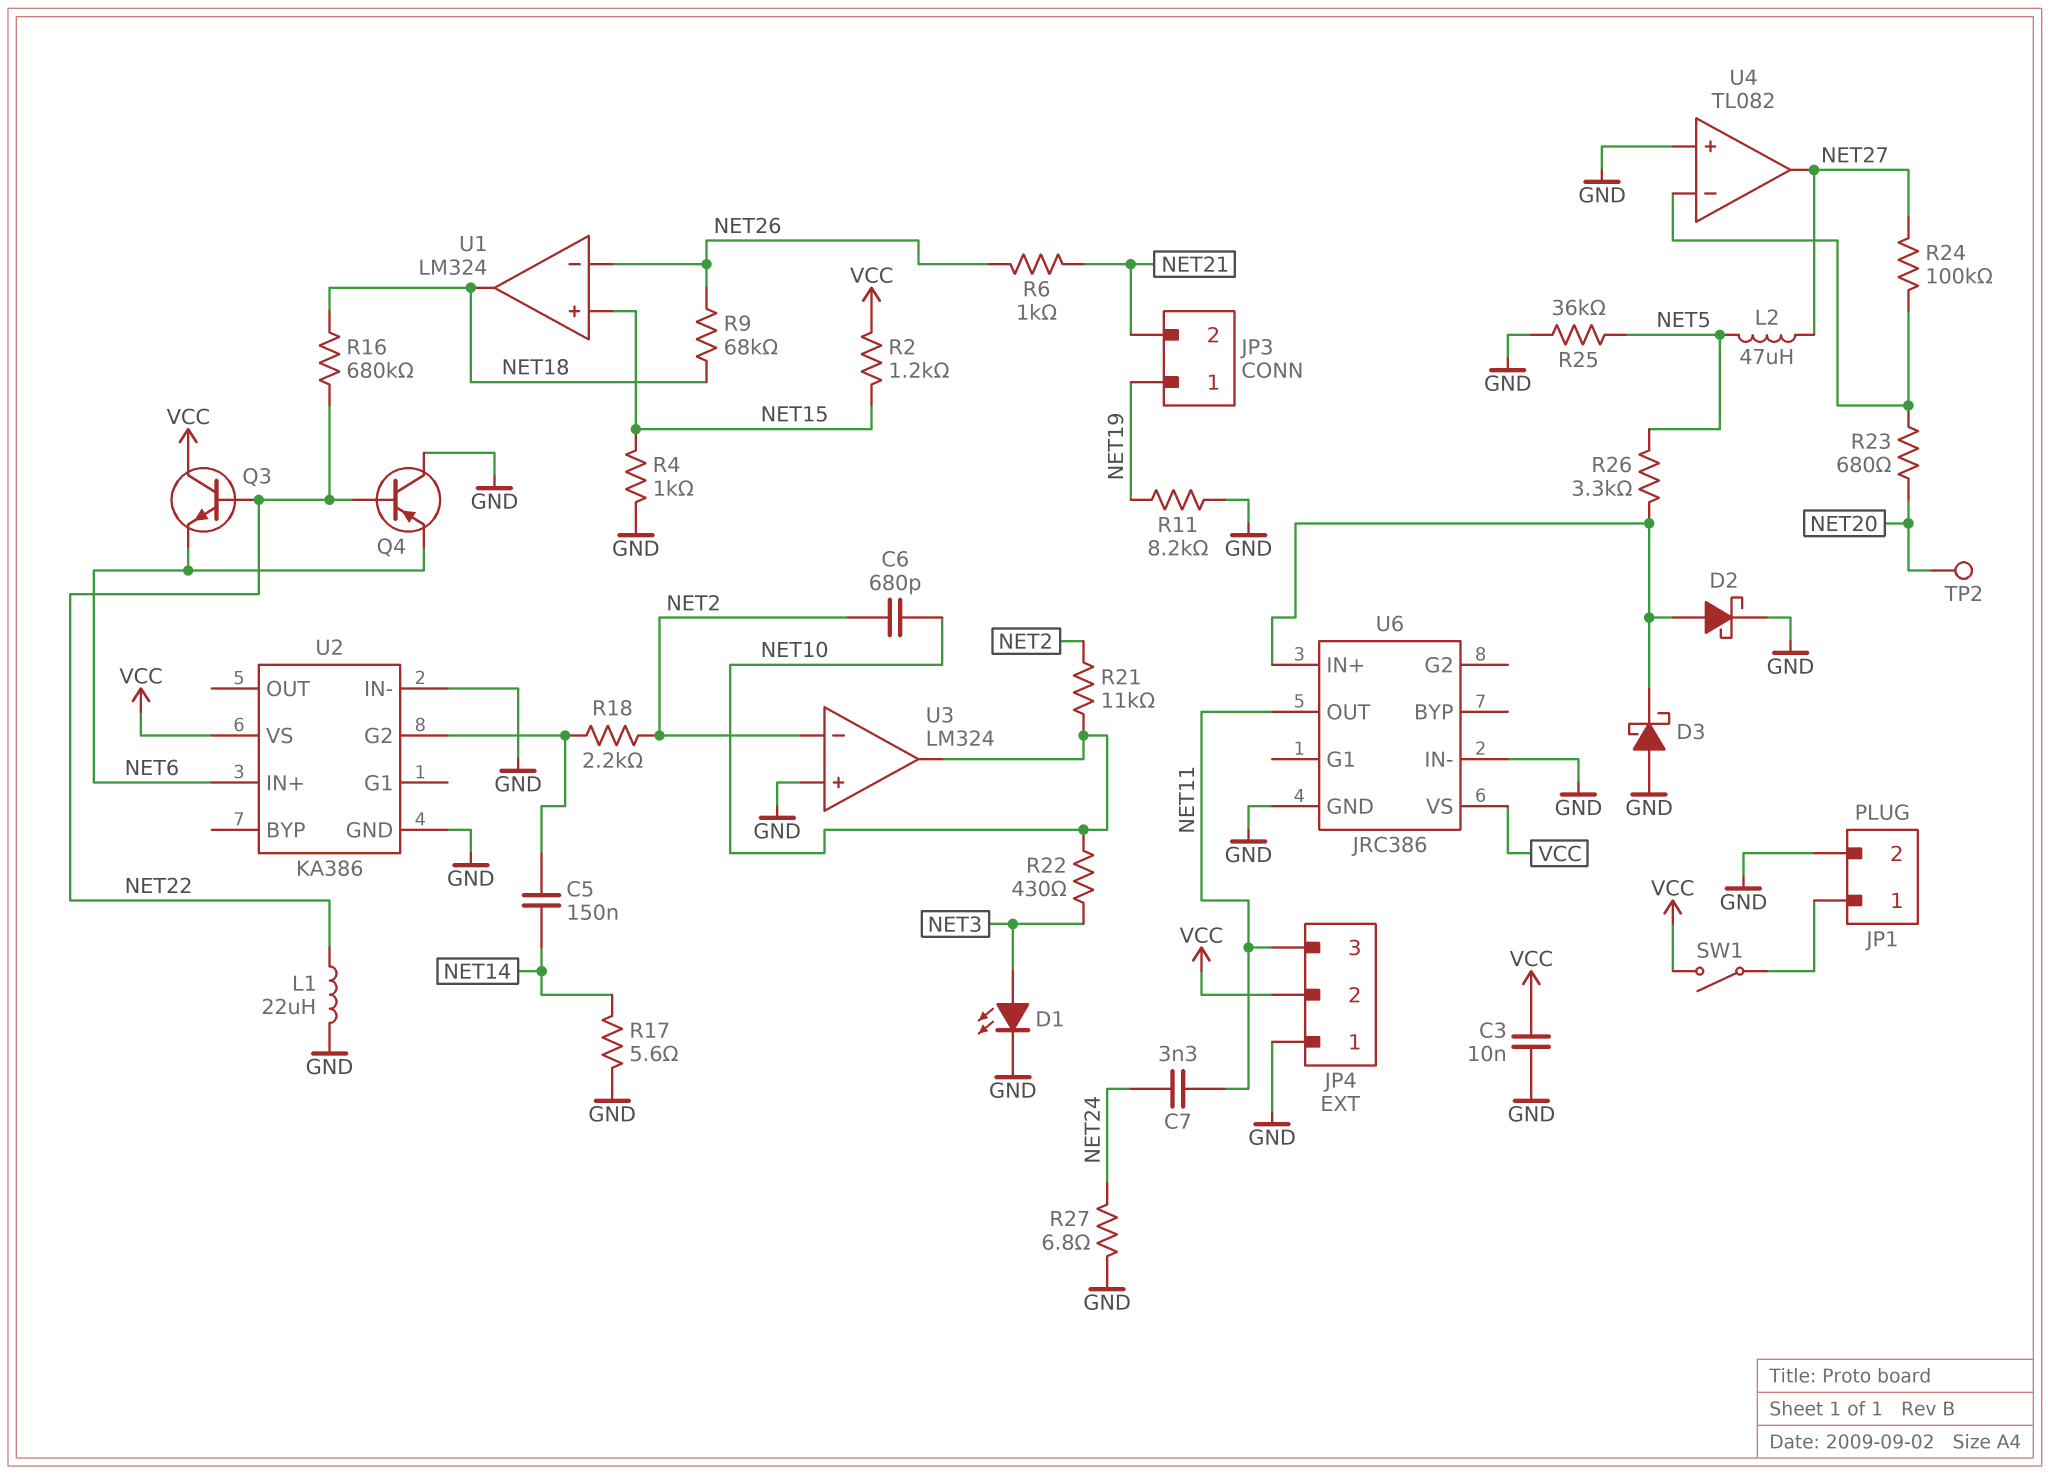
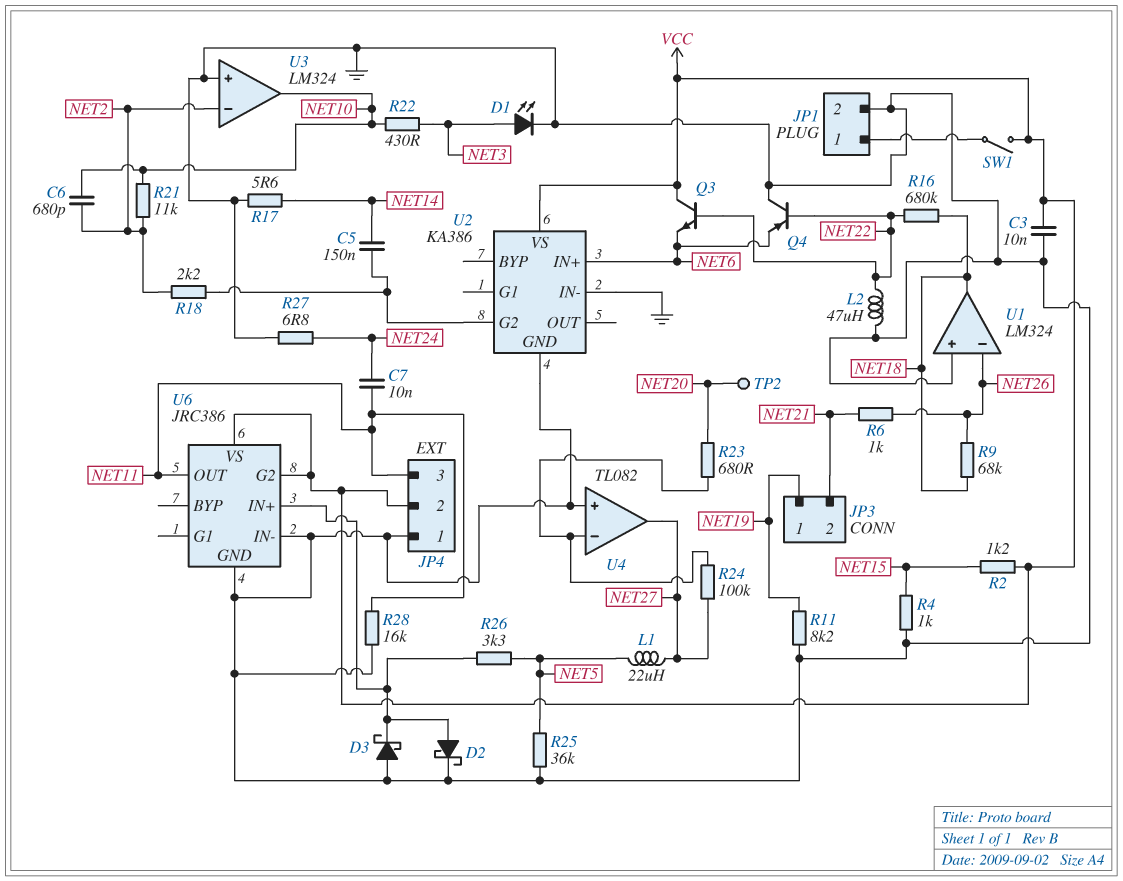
C7: 3.3nF (NET11, NET24) -> 10nF (NET11, NET24)
L1: 22uH (GND, NET22) -> 22uH (NET5, NET27)
L2: 47uH (NET5, NET27) -> 47uH (GND, NET22)
R28: none -> 16k (GND, NET11)
U1 pin in+: NET15 -> GND
U6 pin G2: none -> VCC

